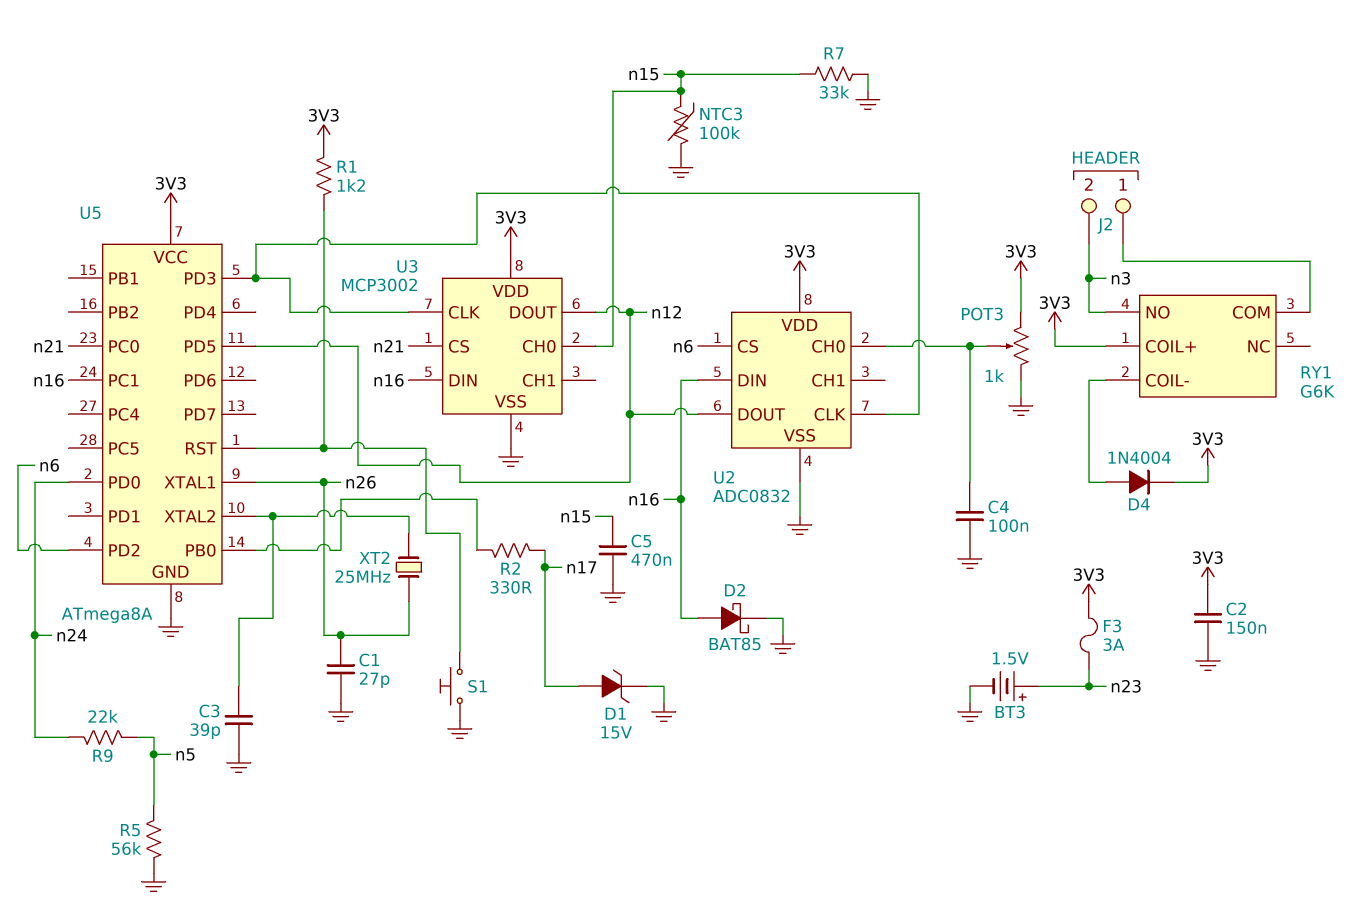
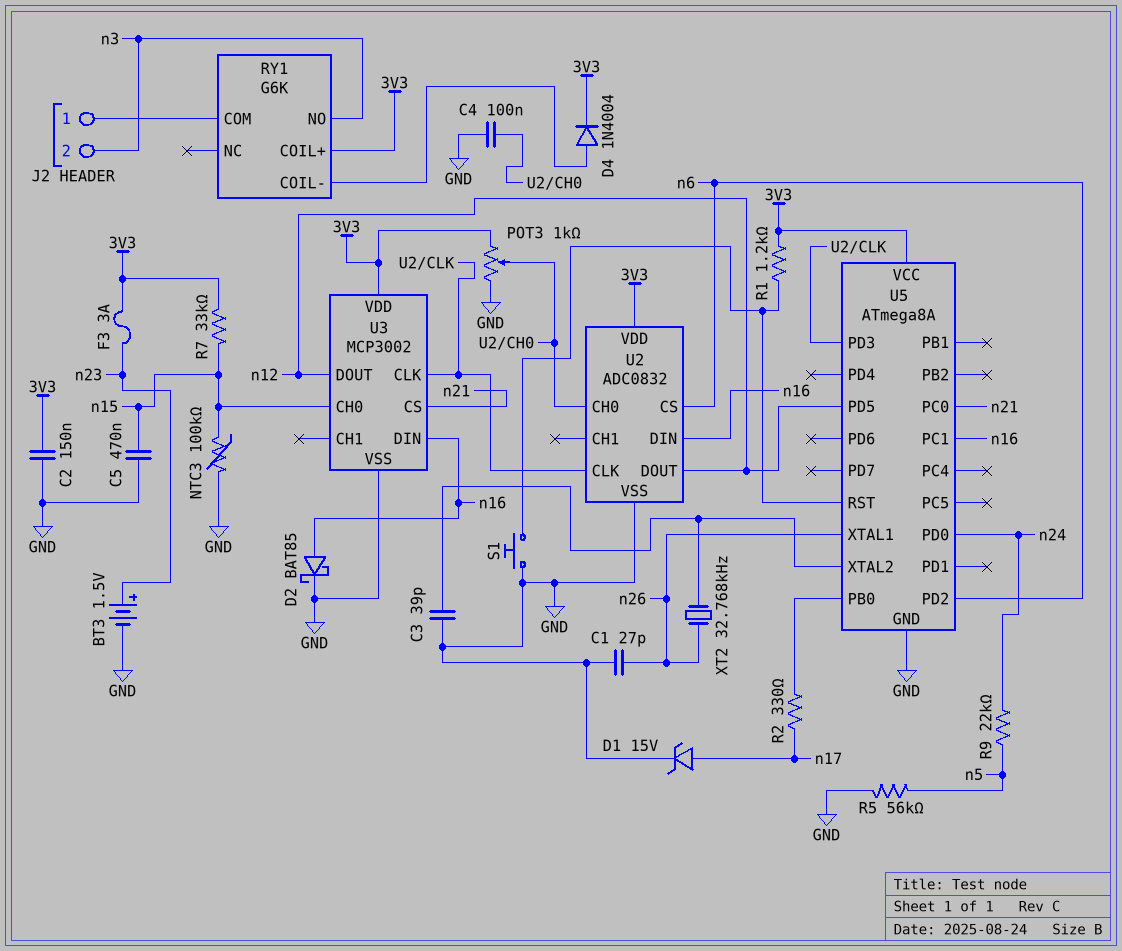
R7: 33k (GND, n15) -> 33k (3V3, n15)
XT2: 25MHz (U5/XTAL2, n26) -> 32.768kHz (U5/XTAL2, n26)

